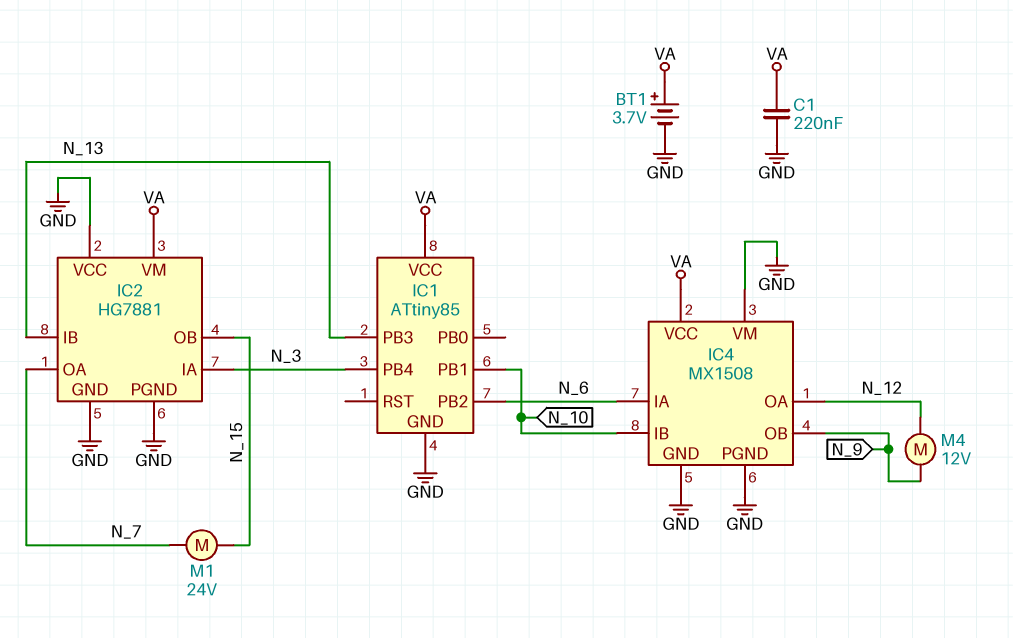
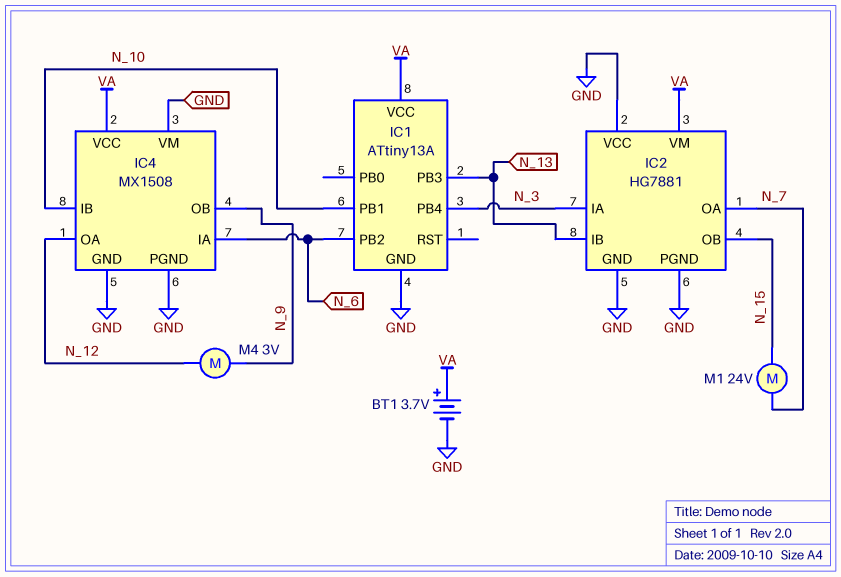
C1: 220nF (GND, VA) -> none
IC1: ATtiny85 -> ATtiny13A
M4: motor 12V (N_9, N_12) -> motor 3V (N_9, N_12)

